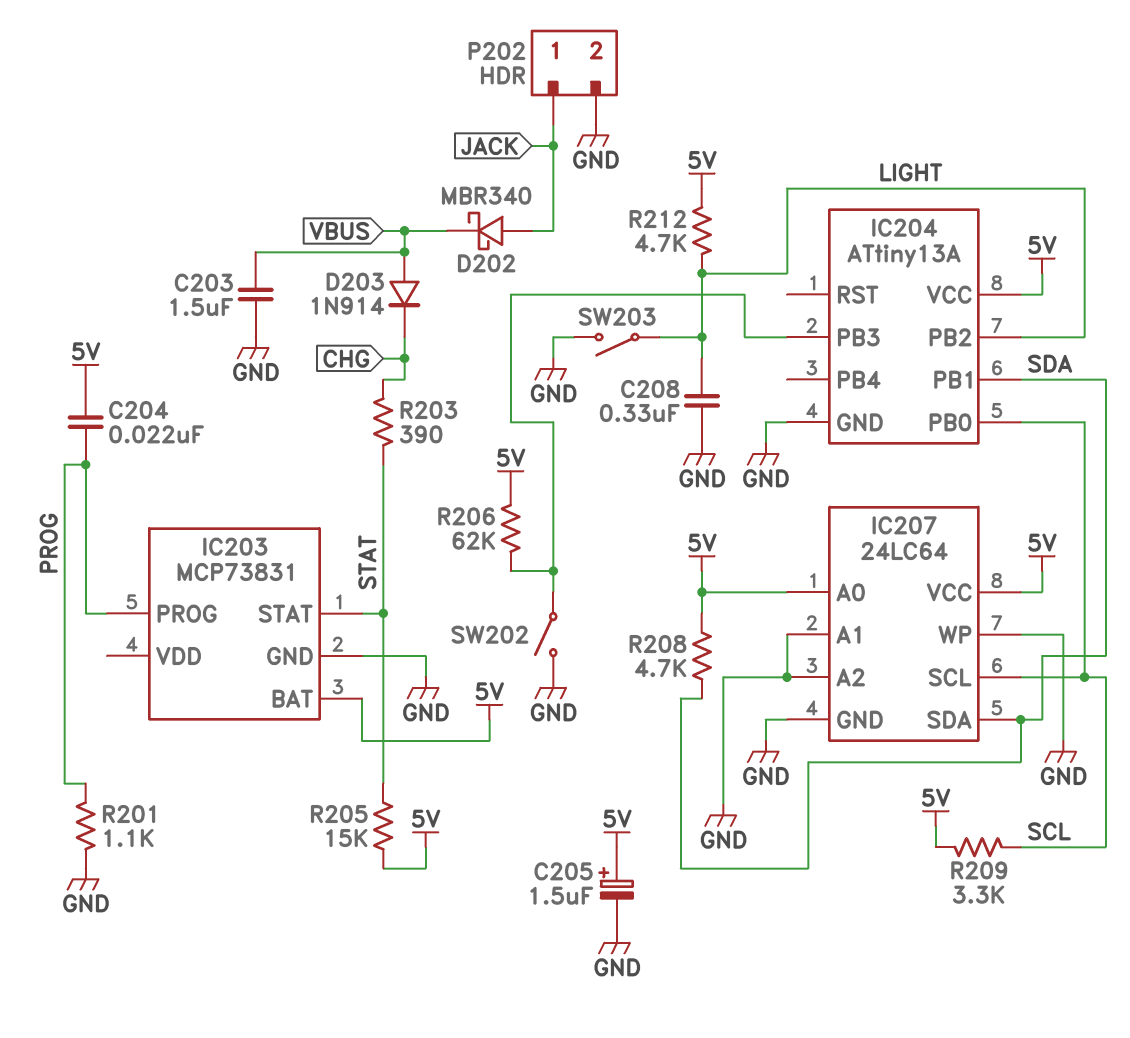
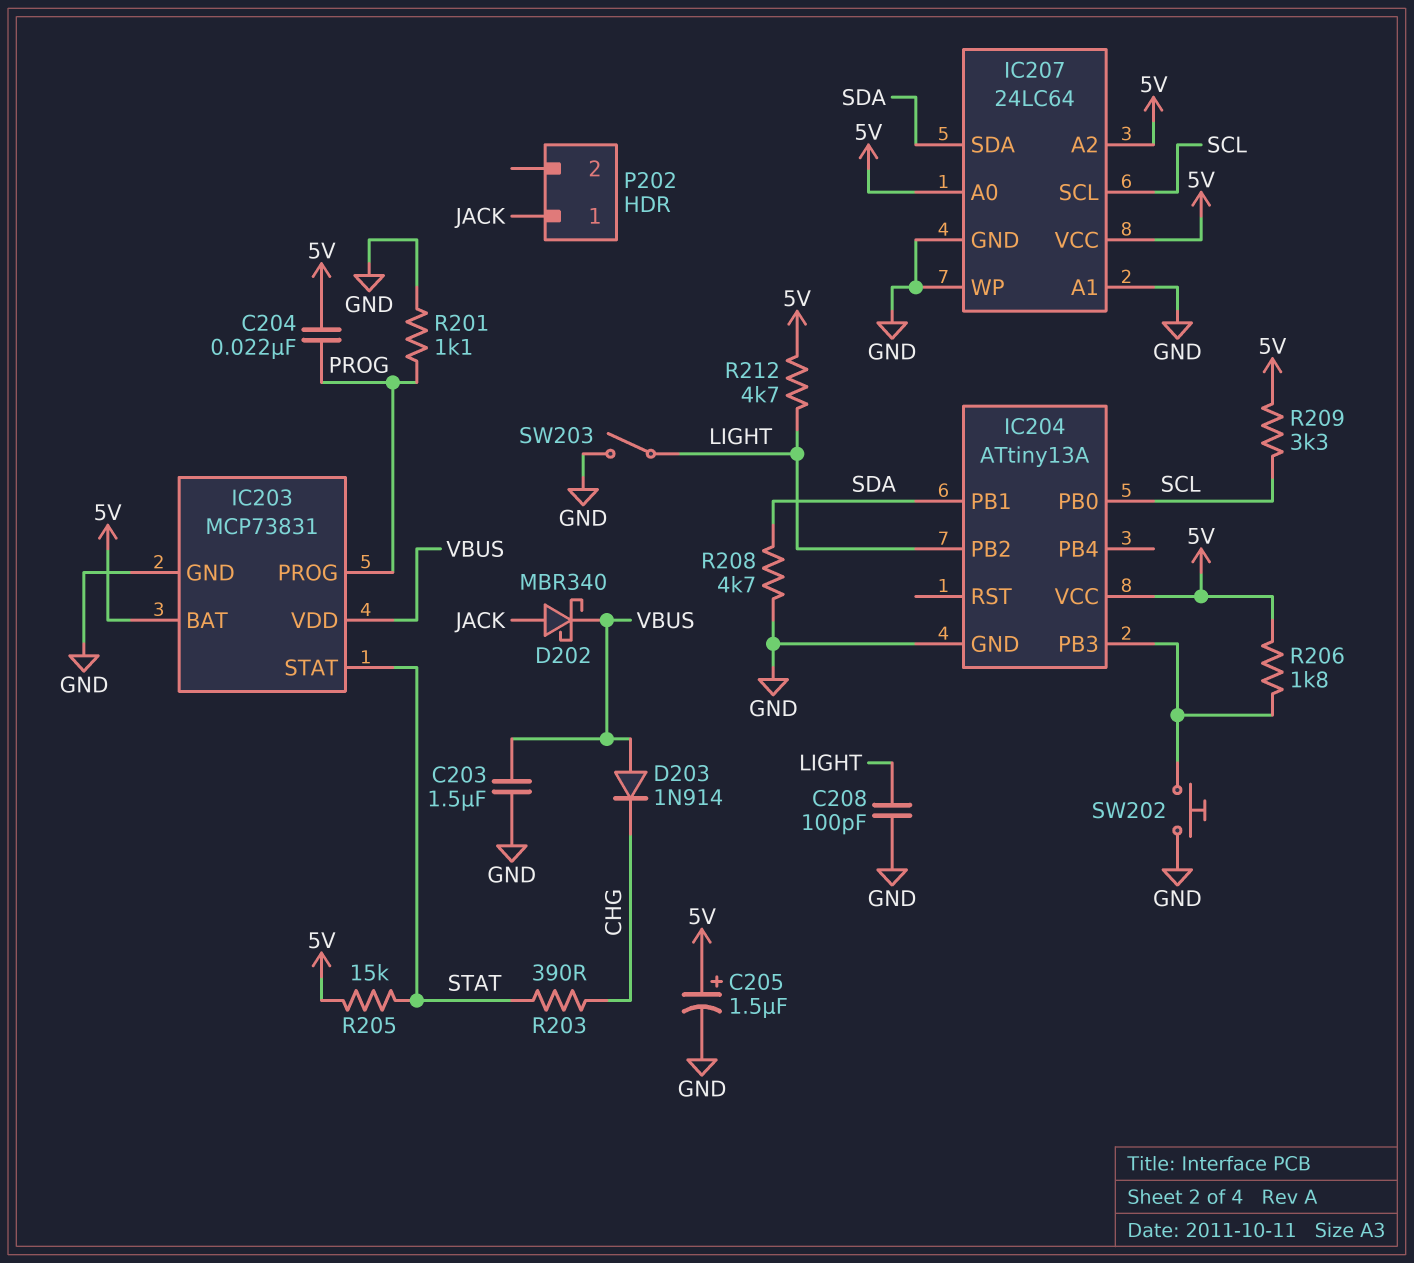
C208: 330nF (GND, LIGHT) -> 100pF (GND, LIGHT)
IC203 pin VDD: none -> VBUS
IC207 pin A2: GND -> 5V
P202 pin 2: GND -> none
R206: 62k (5V, IC204/PB3) -> 1.8k (5V, IC204/PB3)
R208: 4.7k (5V, SDA) -> 4.7k (GND, SDA)
SW202: switch (GND, IC204/PB3) -> button (GND, IC204/PB3)

